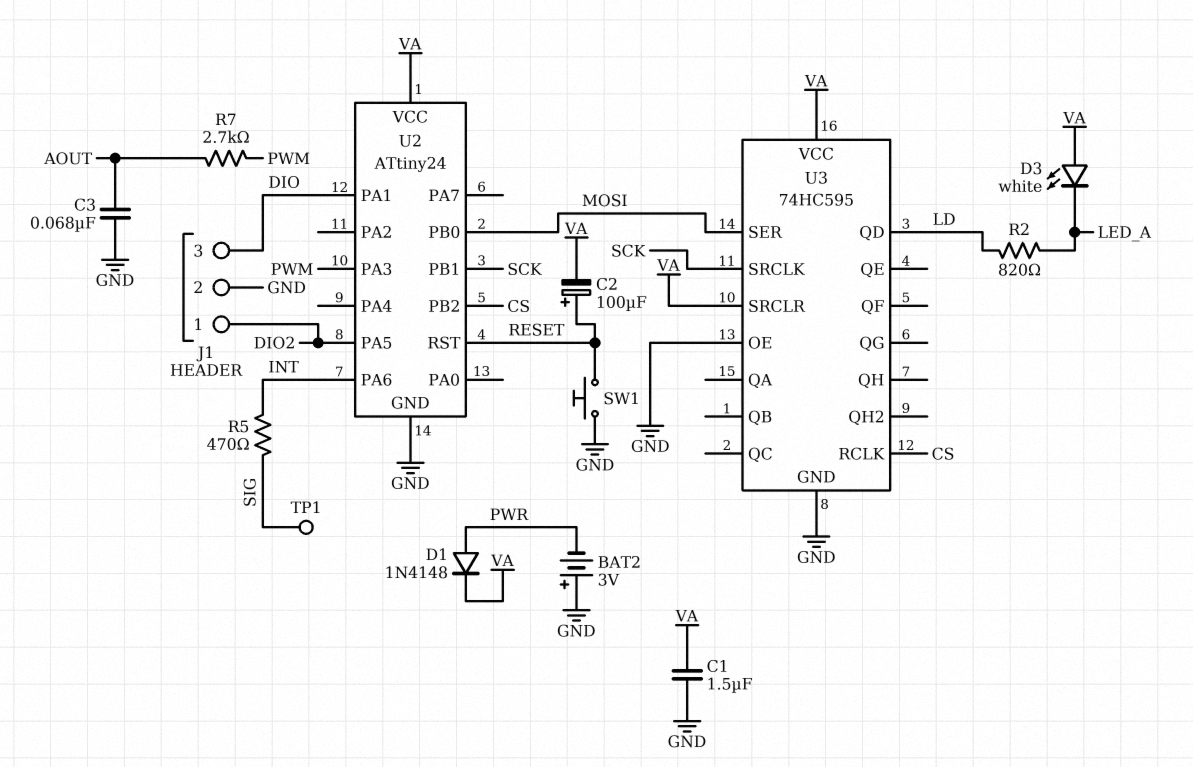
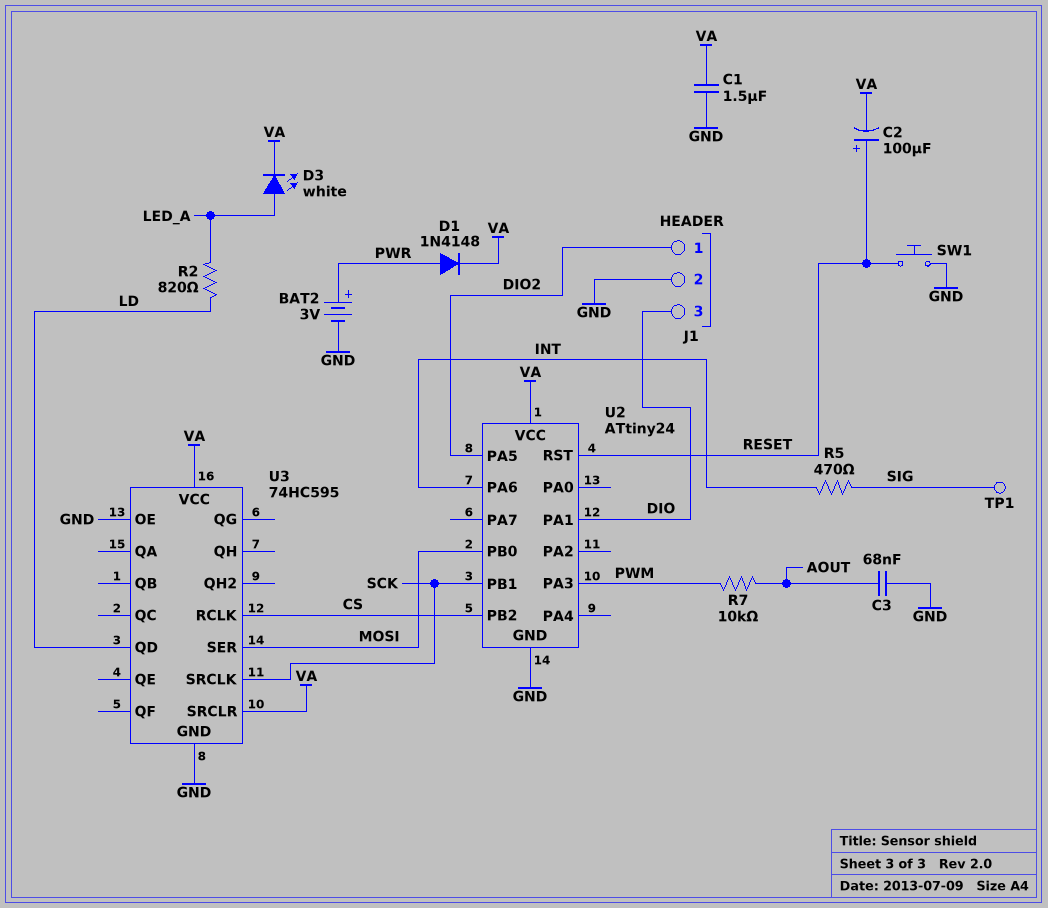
BAT2: 3V (plus GND, minus PWR) -> 3V (plus PWR, minus GND)
D3: LED white (A VA, K LED_A) -> LED white (A LED_A, K VA)
R7: 2.7k (AOUT, PWM) -> 10k (AOUT, PWM)

